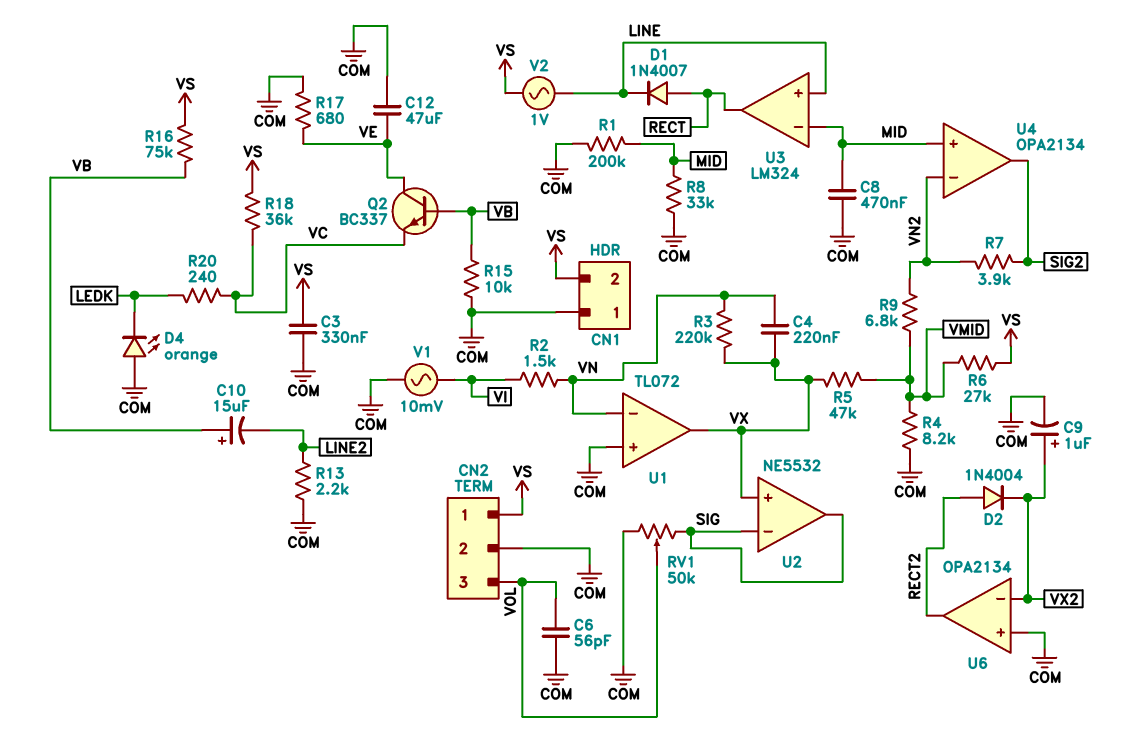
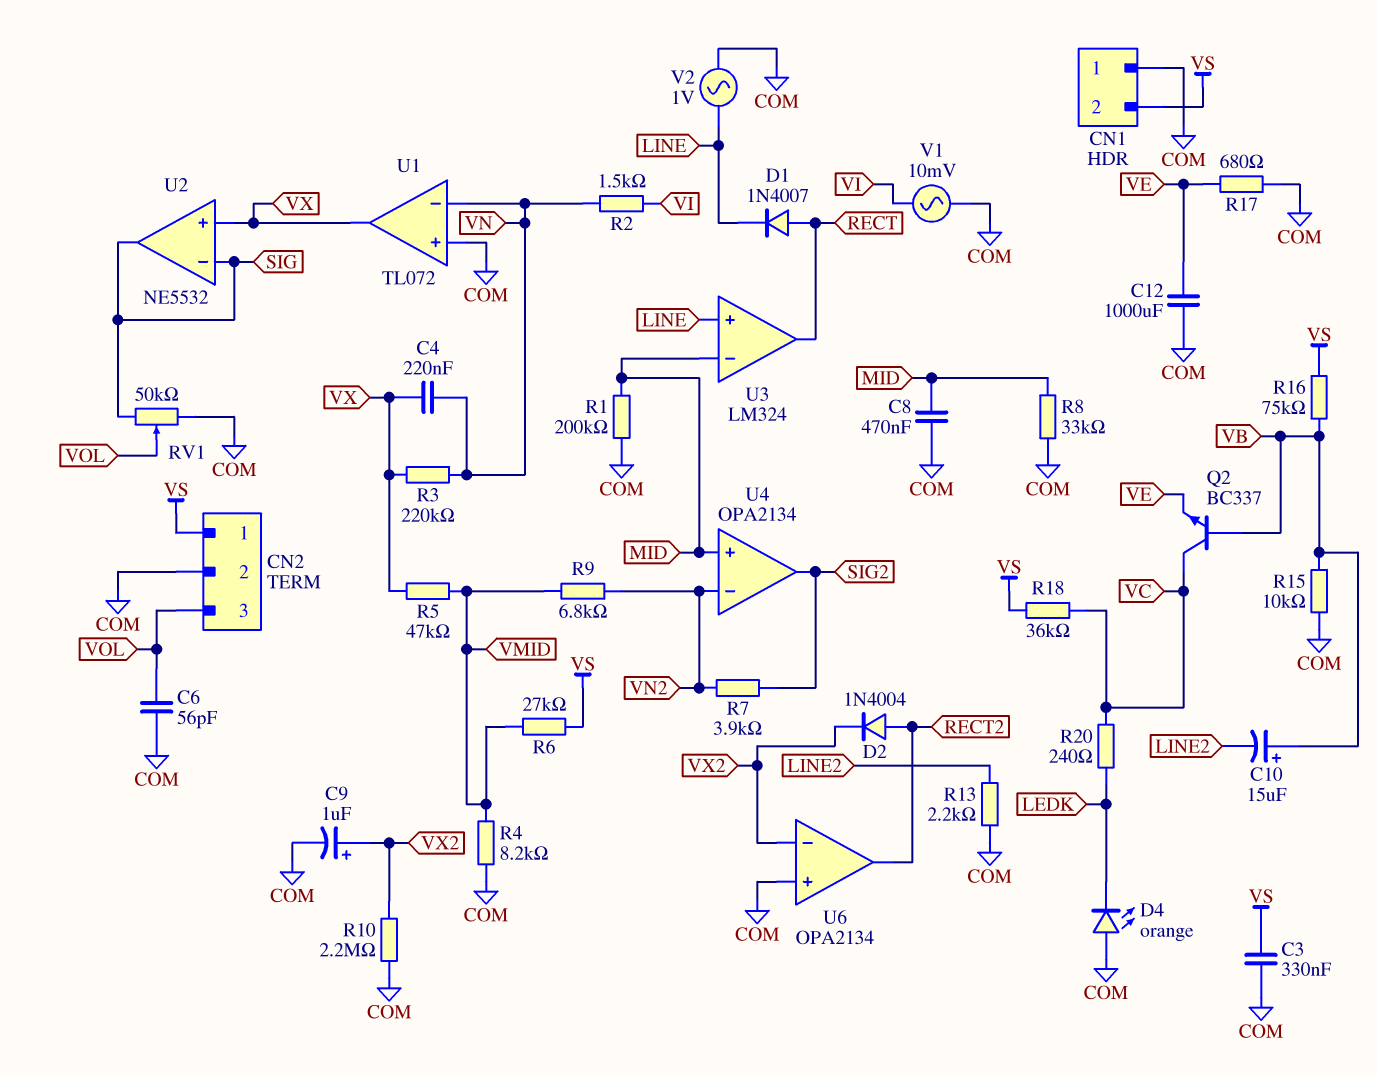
C12: 47uF (COM, VE) -> 1000uF (COM, VE)
Q2: NPN BC337 (B VB, C VE, E VC) -> NPN BC337 (B VB, C VC, E VE)
R10: none -> 2.2M (COM, VX2)
V2: AC 1V (LINE, VS) -> AC 1V (COM, LINE)

